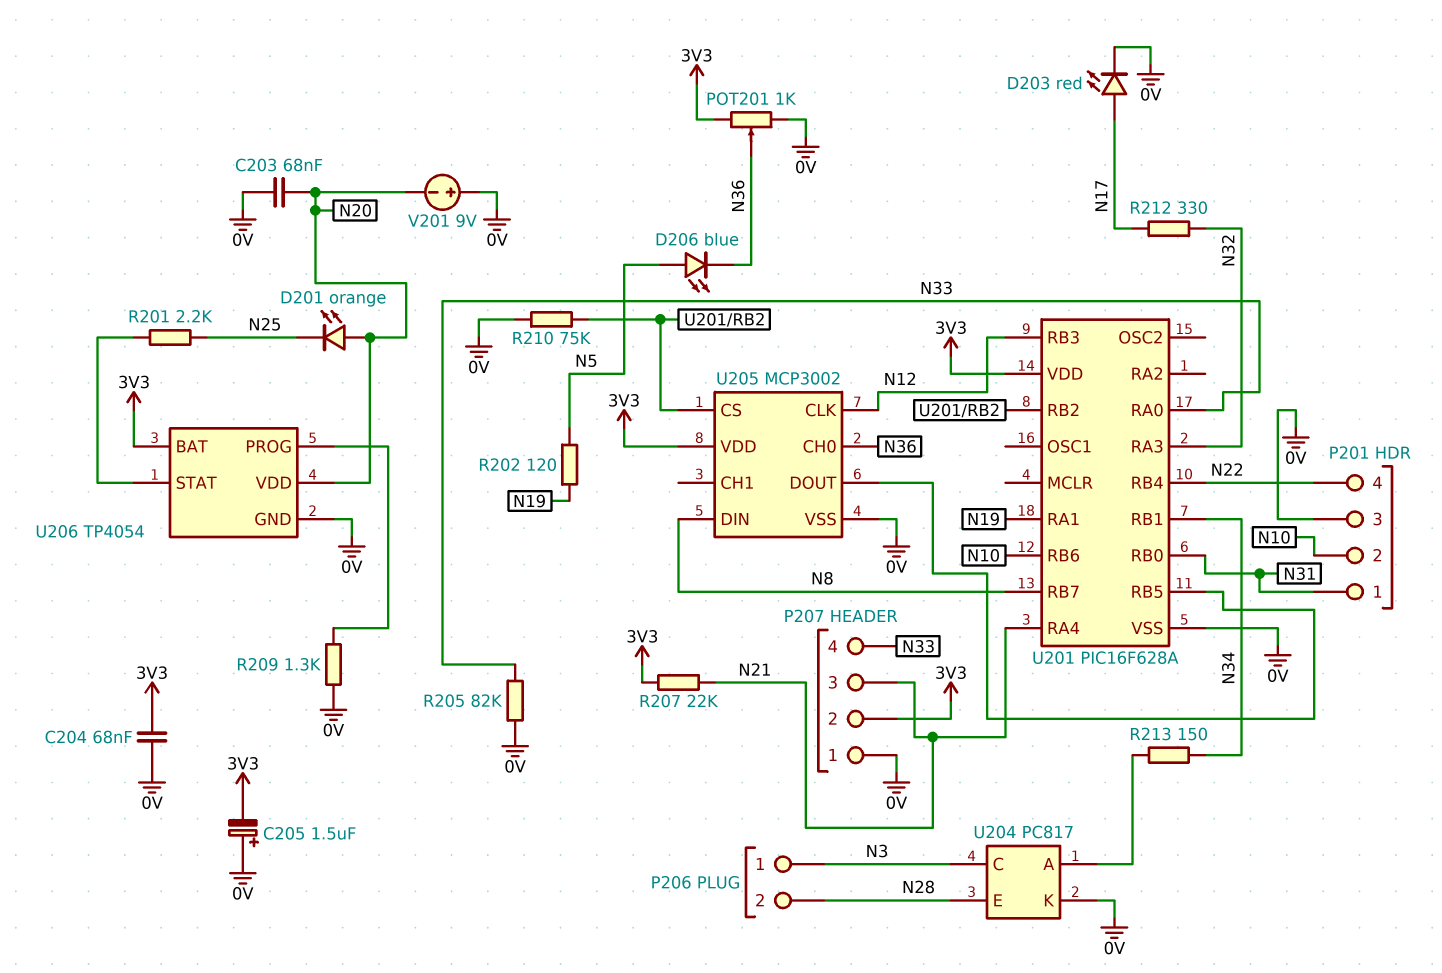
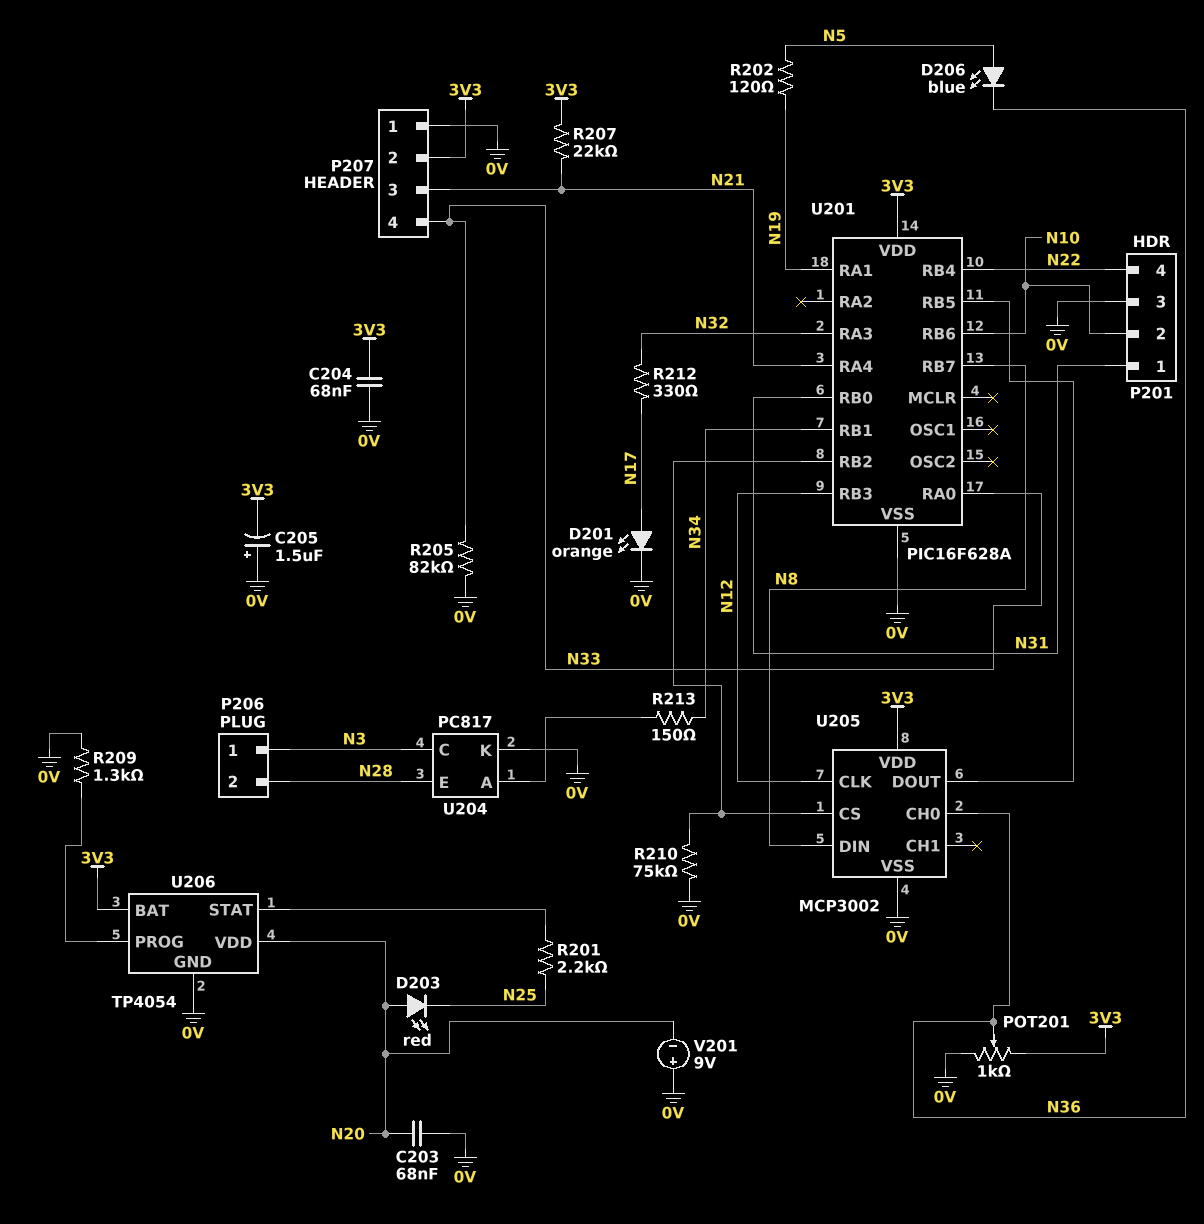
D201: LED orange (A N20, K N25) -> LED orange (A N17, K 0V)
D203: LED red (A N17, K 0V) -> LED red (A N20, K N25)

